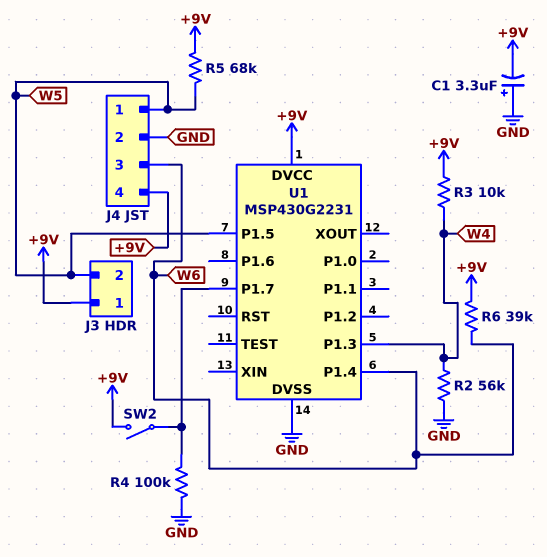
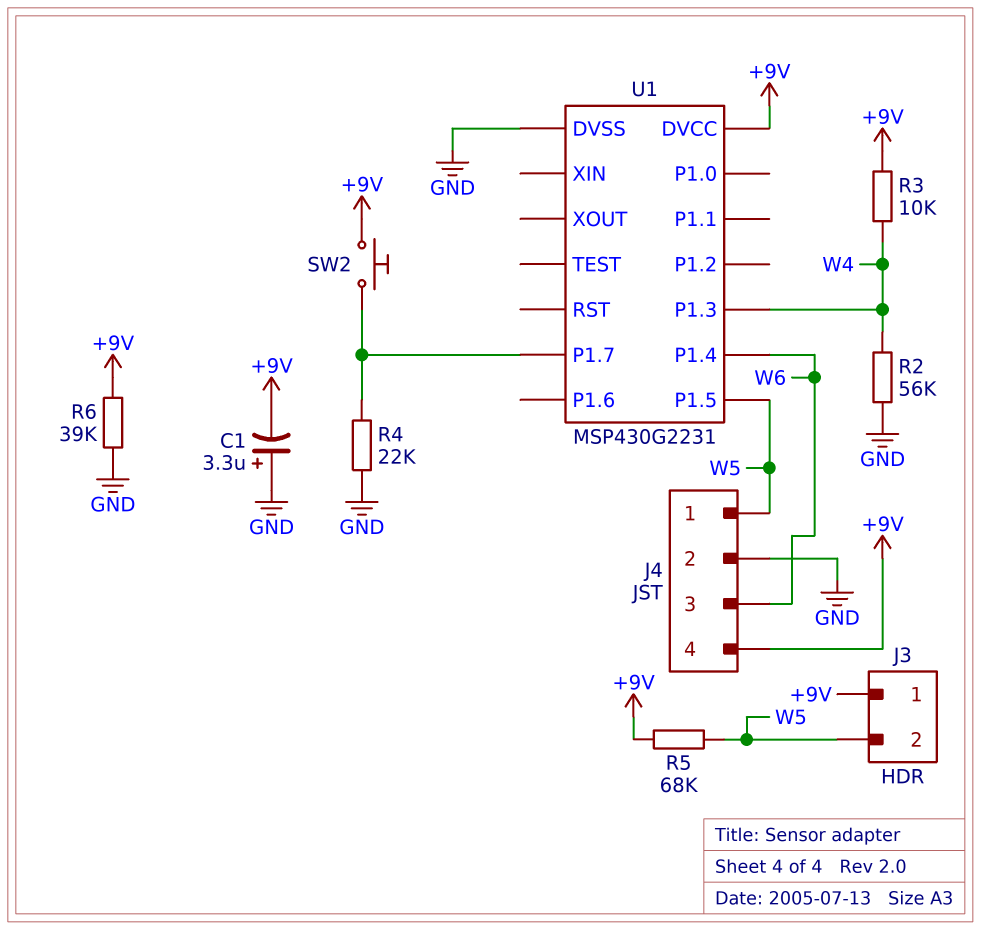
R4: 100k (GND, U1/P1.7) -> 22k (GND, U1/P1.7)
R6: 39k (+9V, W6) -> 39k (+9V, GND)
SW2: switch (+9V, U1/P1.7) -> button (+9V, U1/P1.7)

